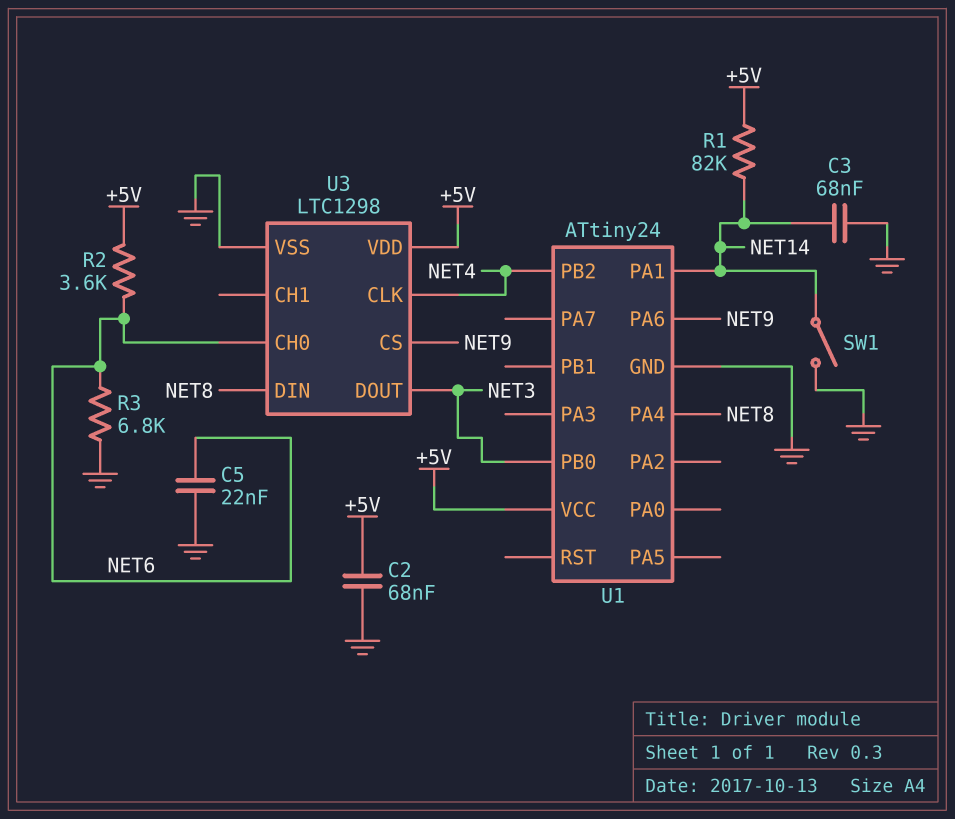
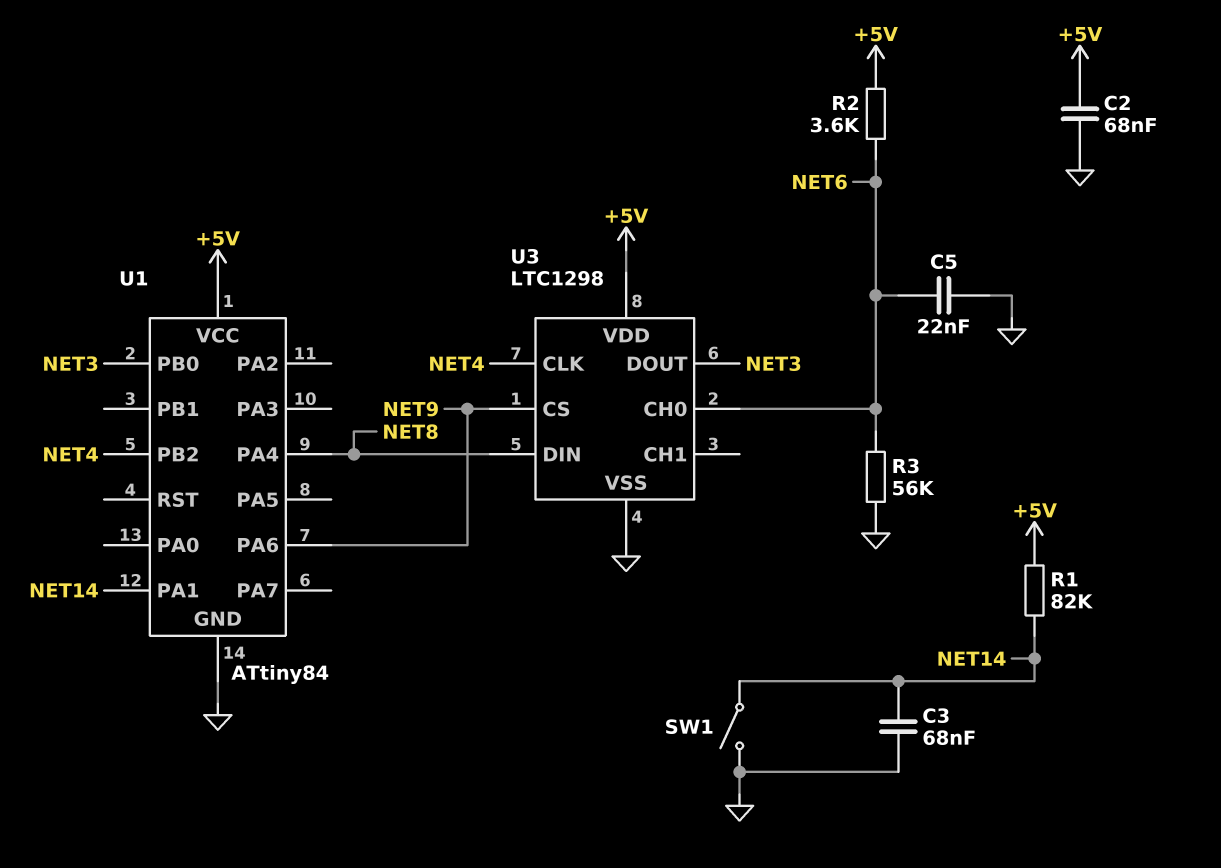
R3: 6.8k (GND, NET6) -> 56k (GND, NET6)
U1: ATtiny24 -> ATtiny84

